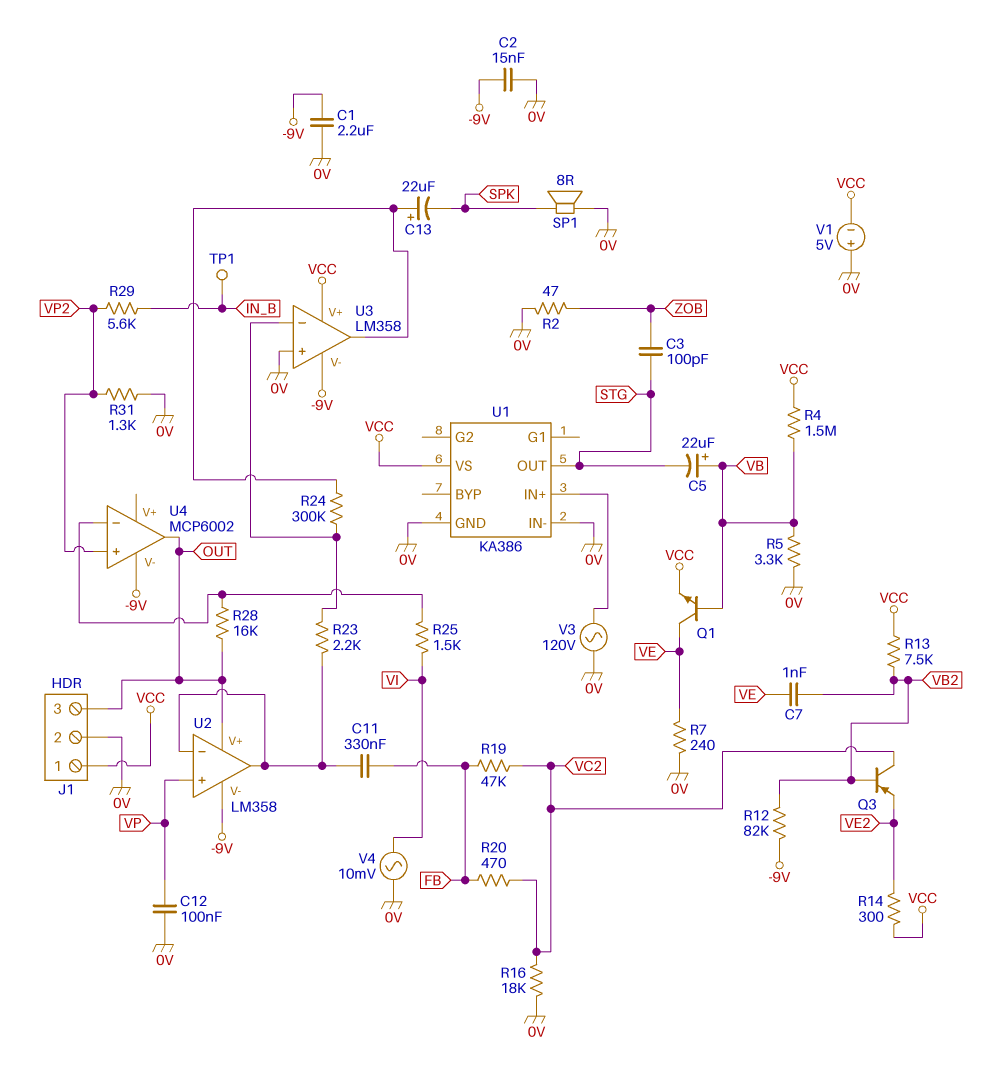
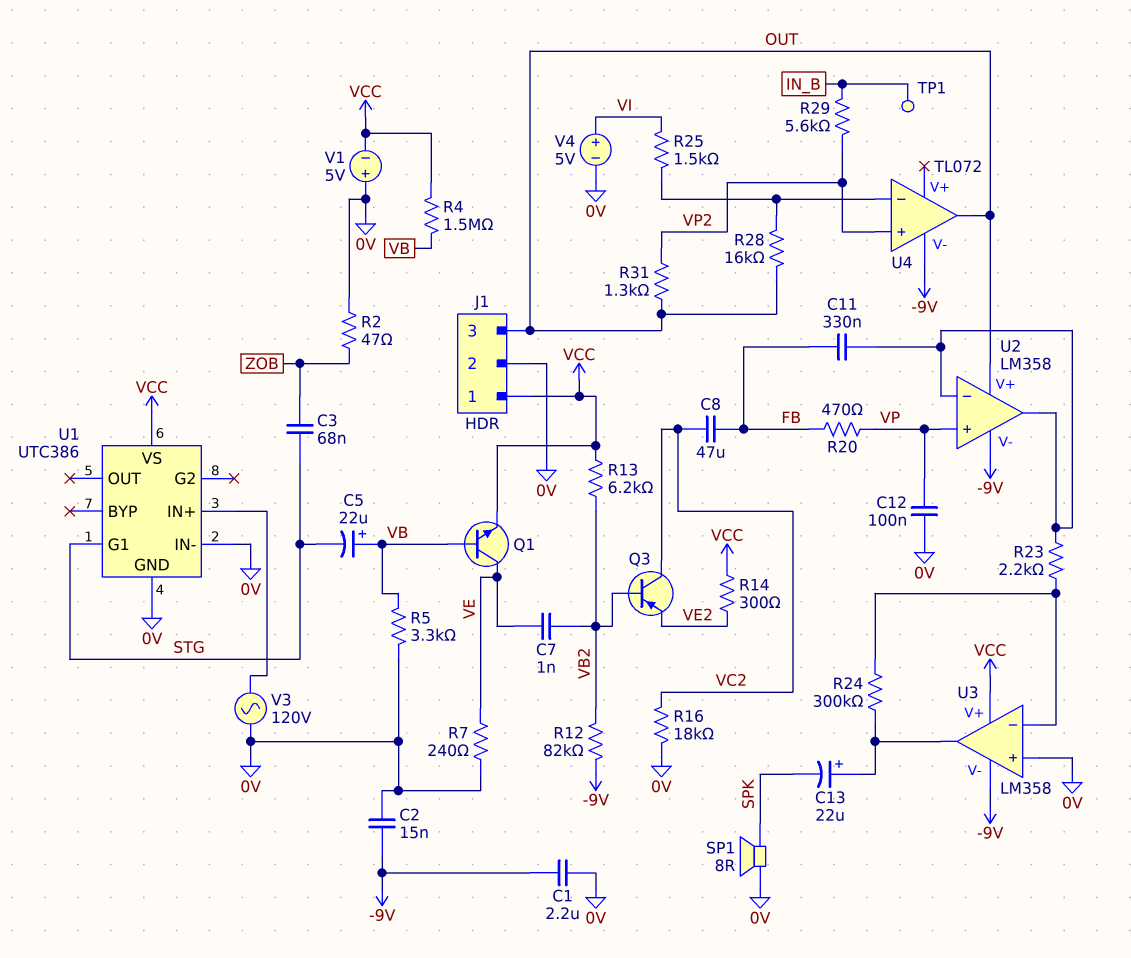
C3: 100pF (STG, ZOB) -> 68nF (STG, ZOB)
C8: none -> 47uF (FB, VC2)
R13: 7.5k (VB2, VCC) -> 6.2k (VB2, VCC)
R19: 47k (FB, VC2) -> none
R20: 470 (FB, VC2) -> 470 (FB, VP)
R31: 1.3k (0V, VP2) -> 1.3k (OUT, VP2)
U1: KA386 -> UTC386
U1 pin G1: none -> STG
U1 pin OUT: STG -> none
U4: MCP6002 -> TL072
V4: AC 10mV (0V, VI) -> 5V (plus VI, minus 0V)

